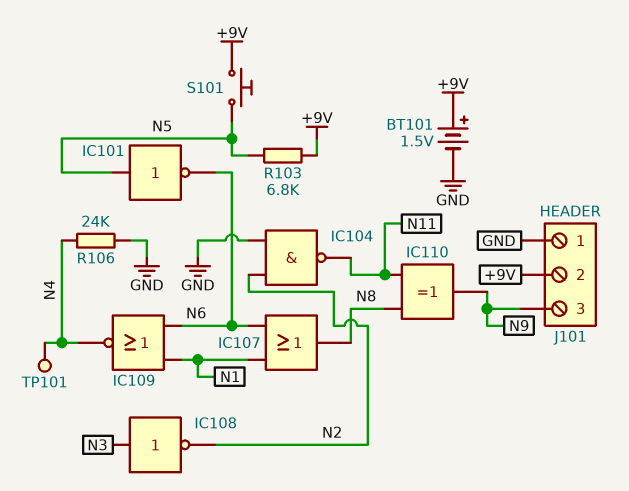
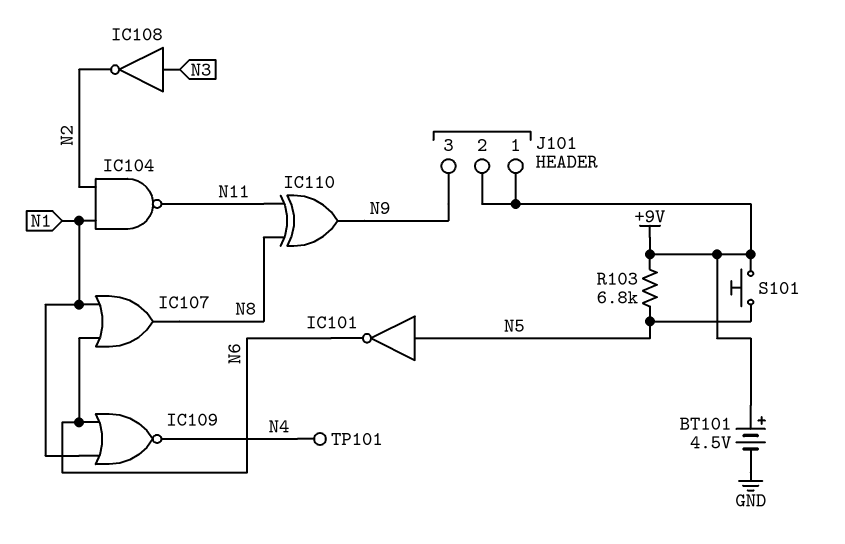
BT101: 1.5V (plus +9V, minus GND) -> 4.5V (plus +9V, minus GND)
IC104: NAND (in GND, in N2, out N11) -> NAND (in N1, in N2, out N11)
J101 pin 1: GND -> +9V
R106: 24k (GND, N4) -> none

